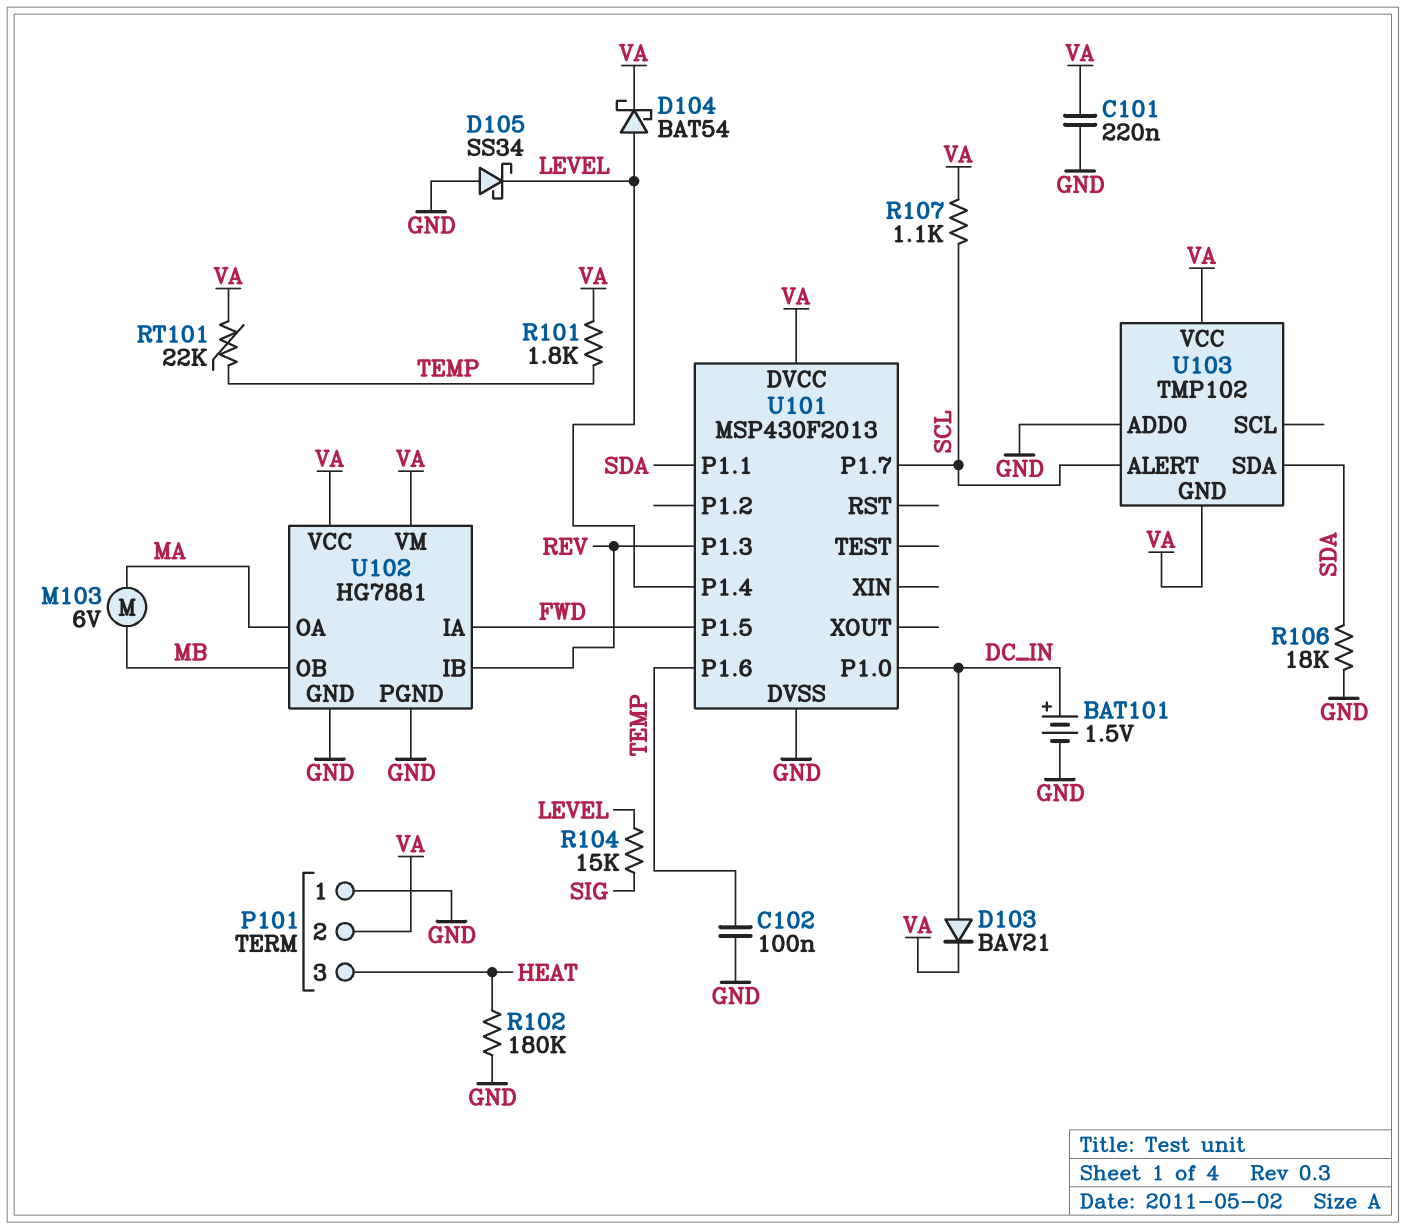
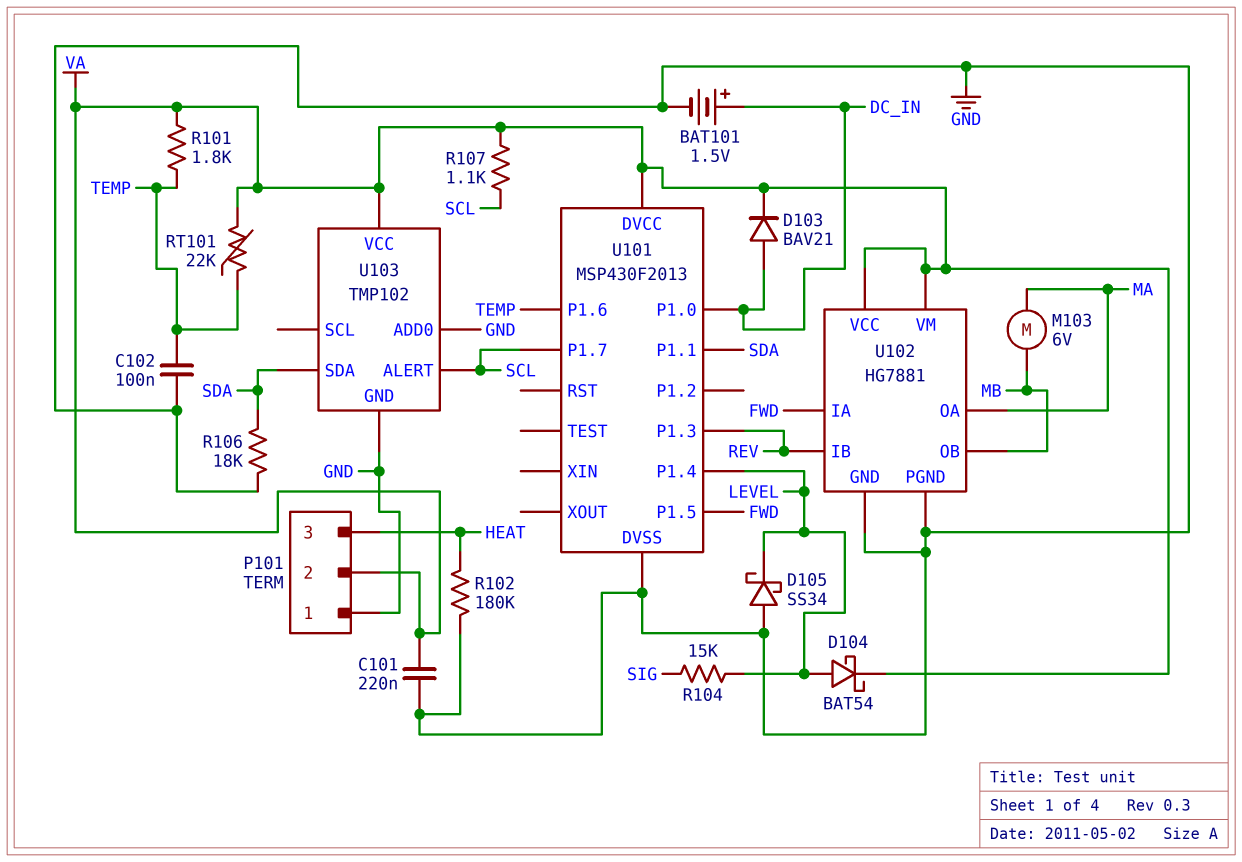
U103 pin GND: VA -> GND

